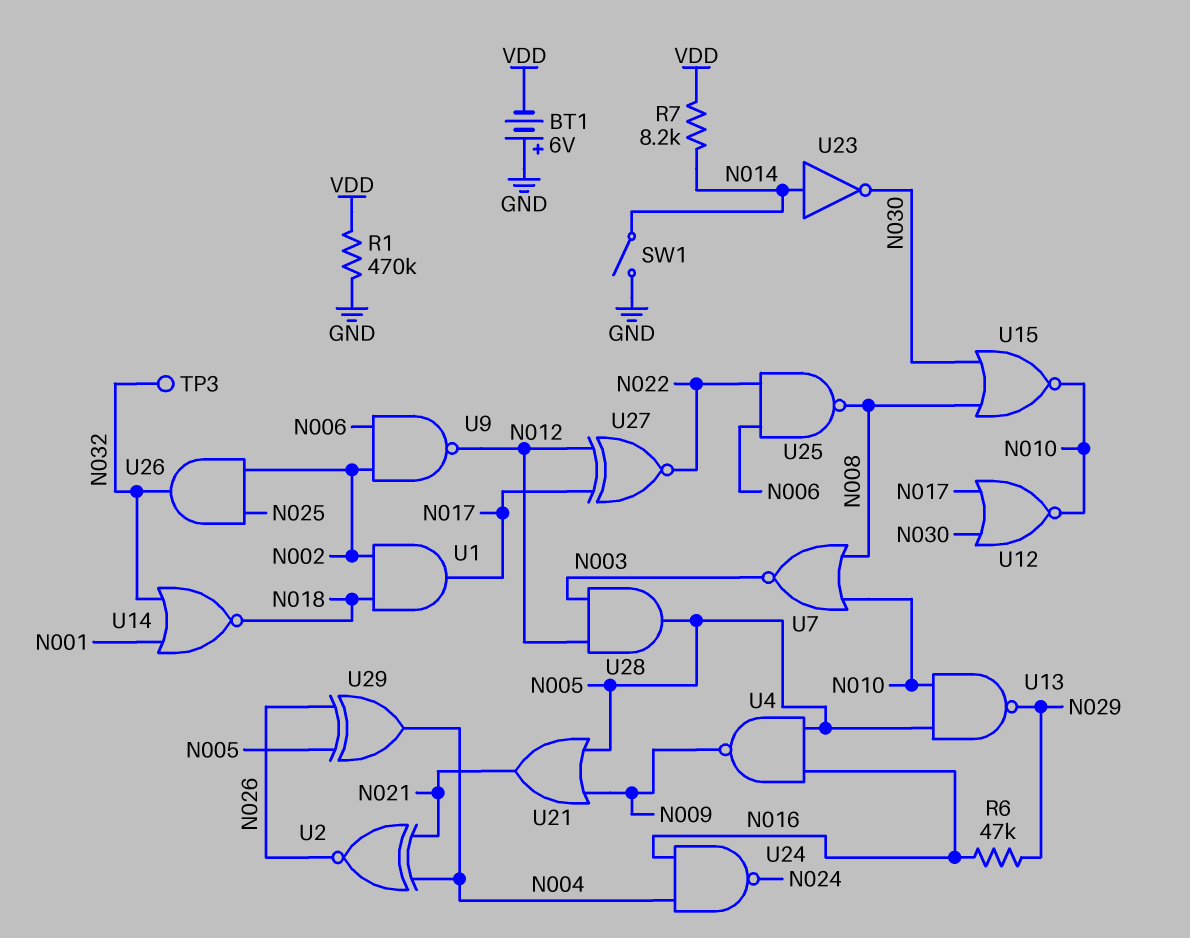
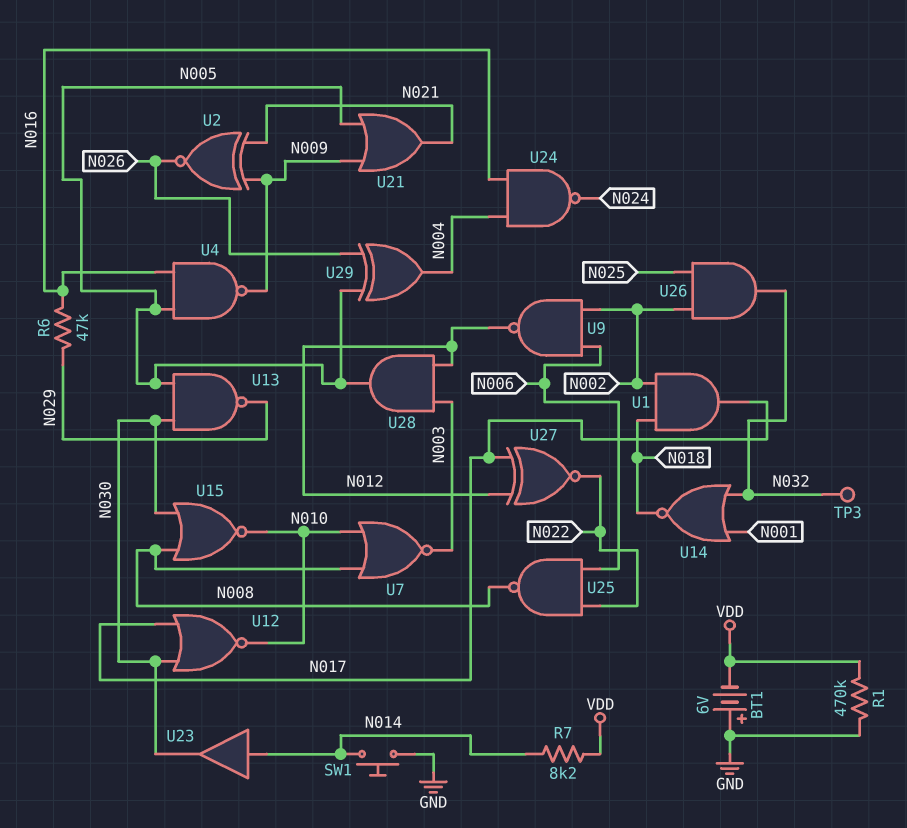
SW1: switch (GND, N014) -> button (GND, N014)
U2: XNOR (in N004, in N021, out N026) -> XNOR (in N009, in N021, out N026)
U13: NAND (in N005, in N010, out N029) -> NAND (in N005, in N030, out N029)
U23: NOT (in N014, out N030) -> buffer (in N014, out N030)

